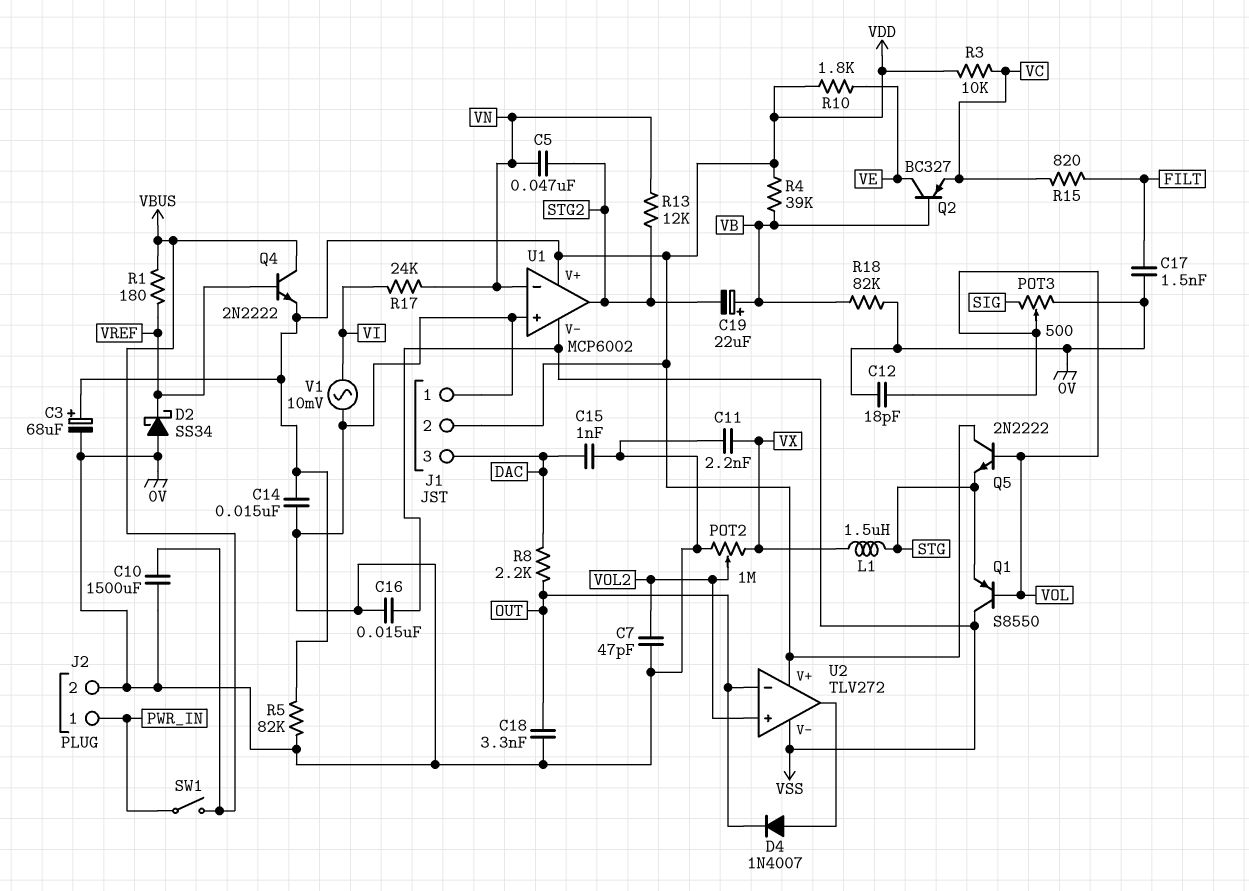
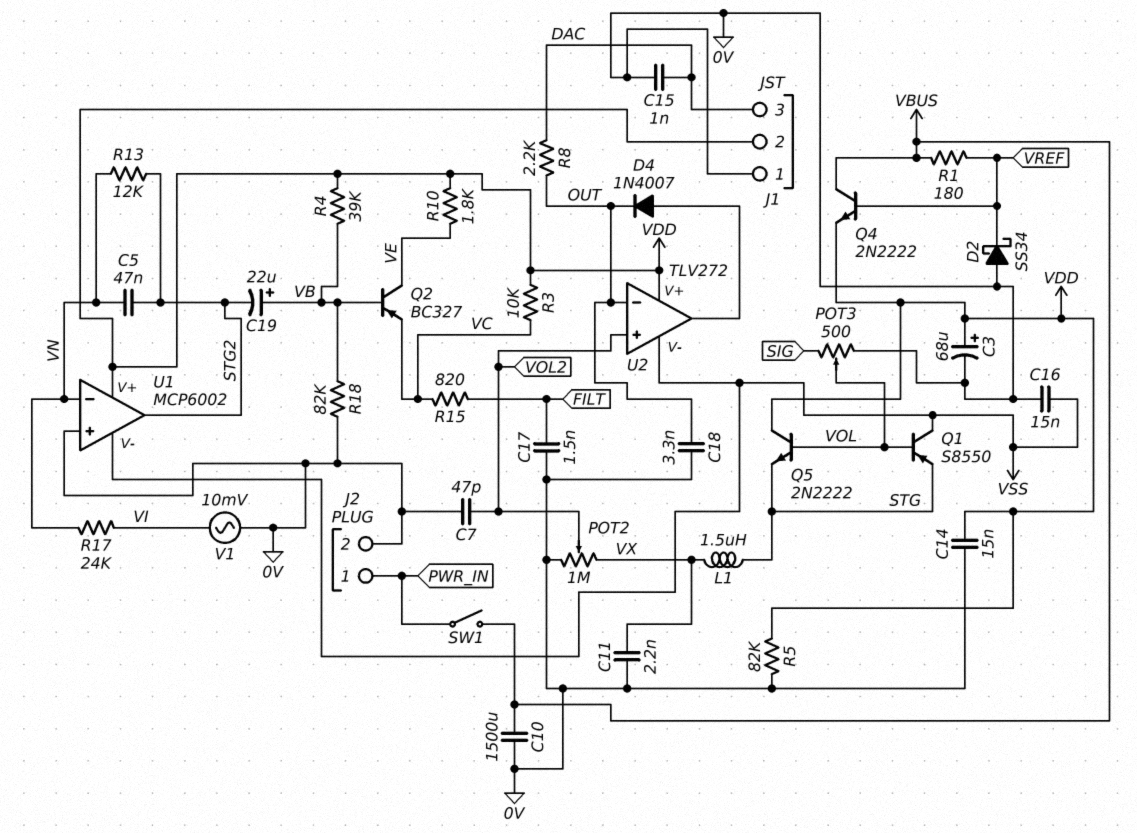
C12: 18pF (0V, VOL) -> none

